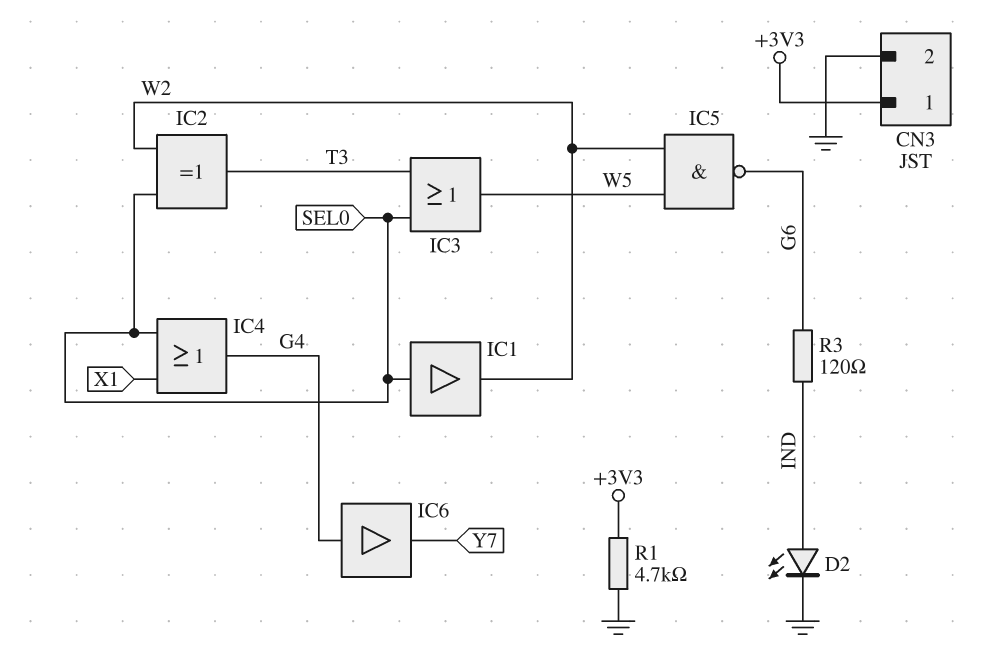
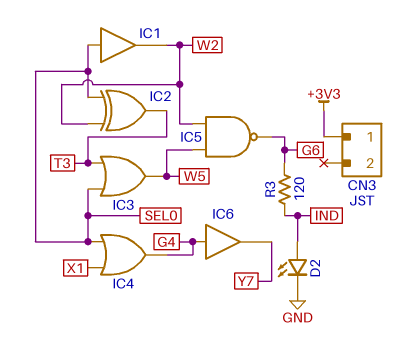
CN3 pin 2: GND -> none
R1: 4.7k (+3V3, GND) -> none

